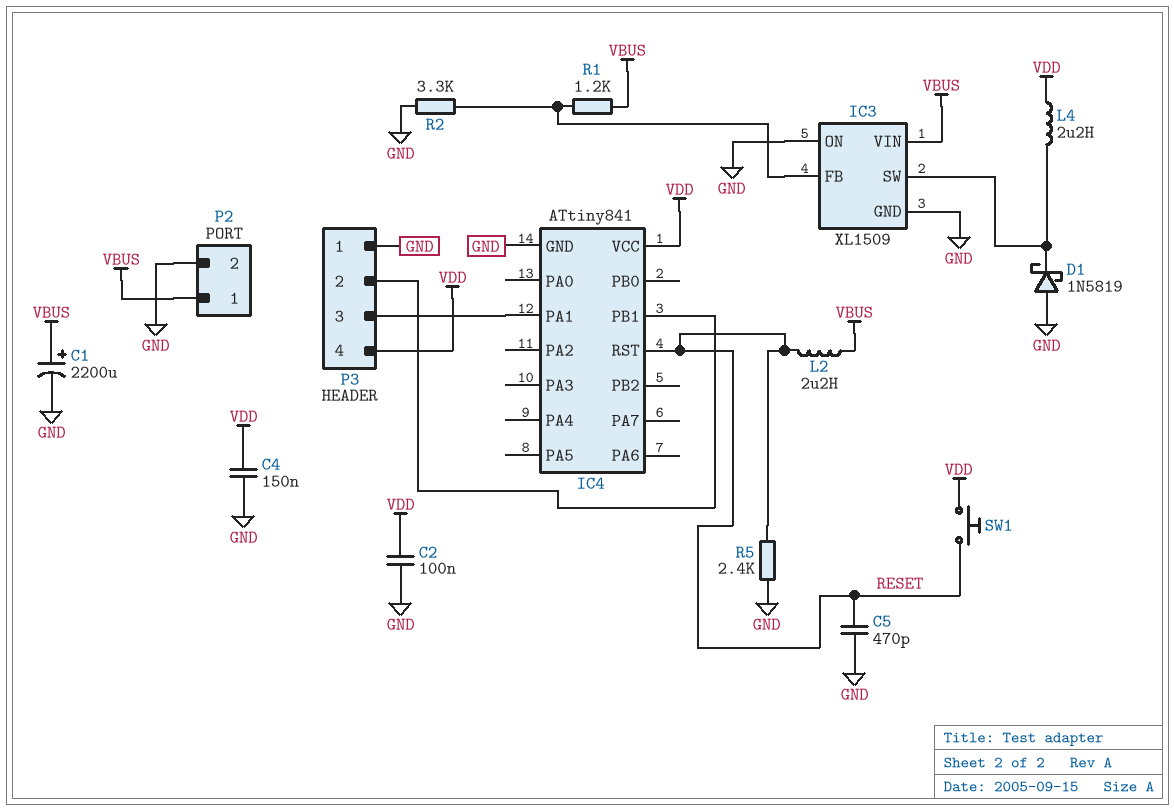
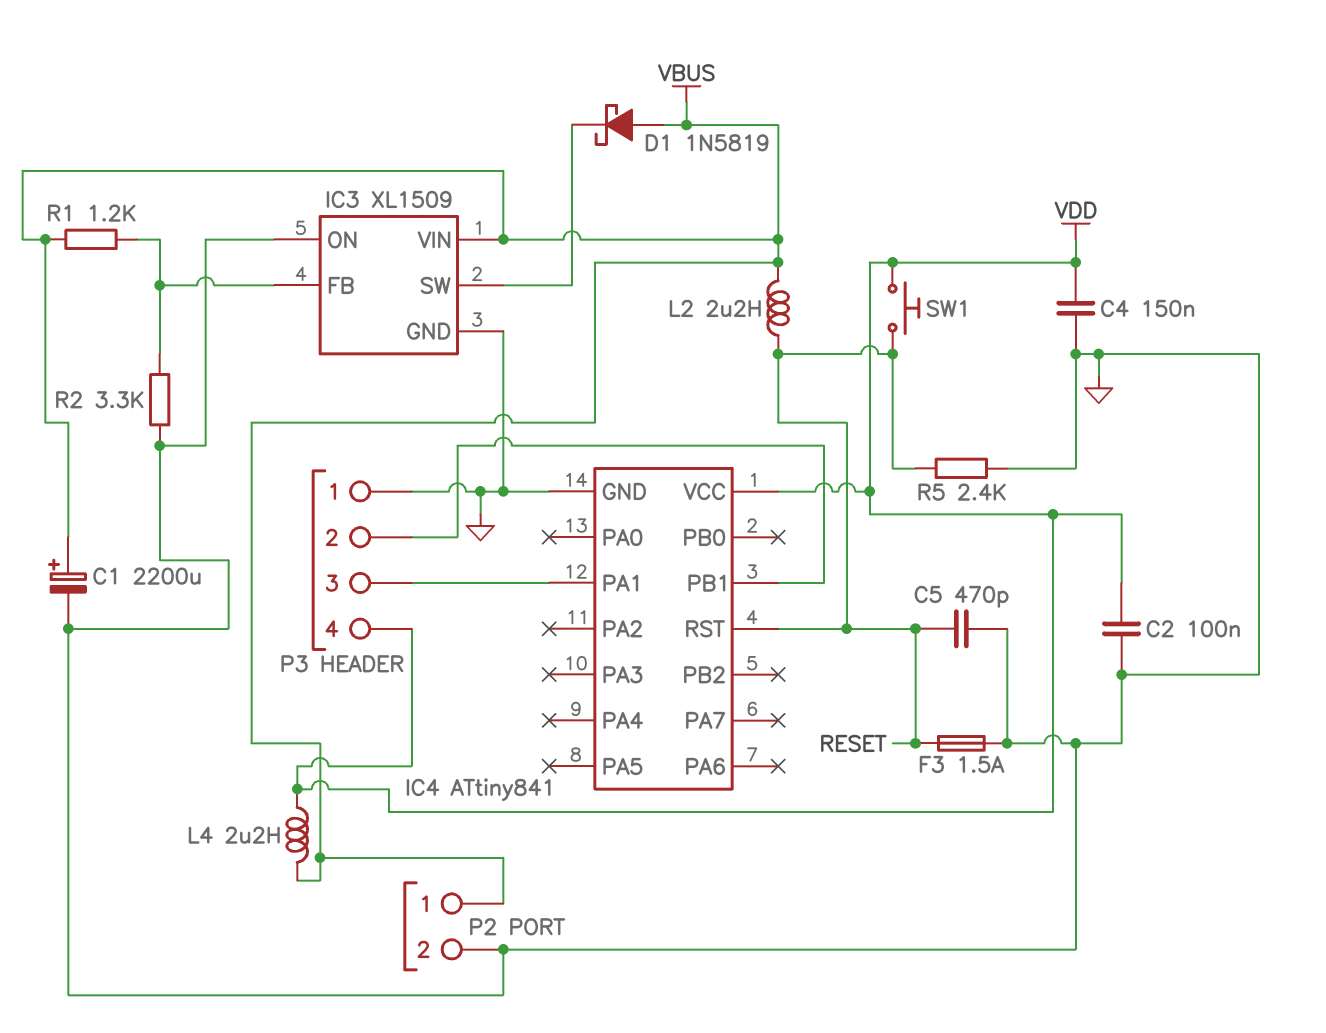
D1: schottky 1N5819 (A GND, K IC3/SW) -> schottky 1N5819 (A VBUS, K IC3/SW)
F3: none -> 1.5A (GND, RESET)
L4: 2.2uH (IC3/SW, VDD) -> 2.2uH (VBUS, VDD)

